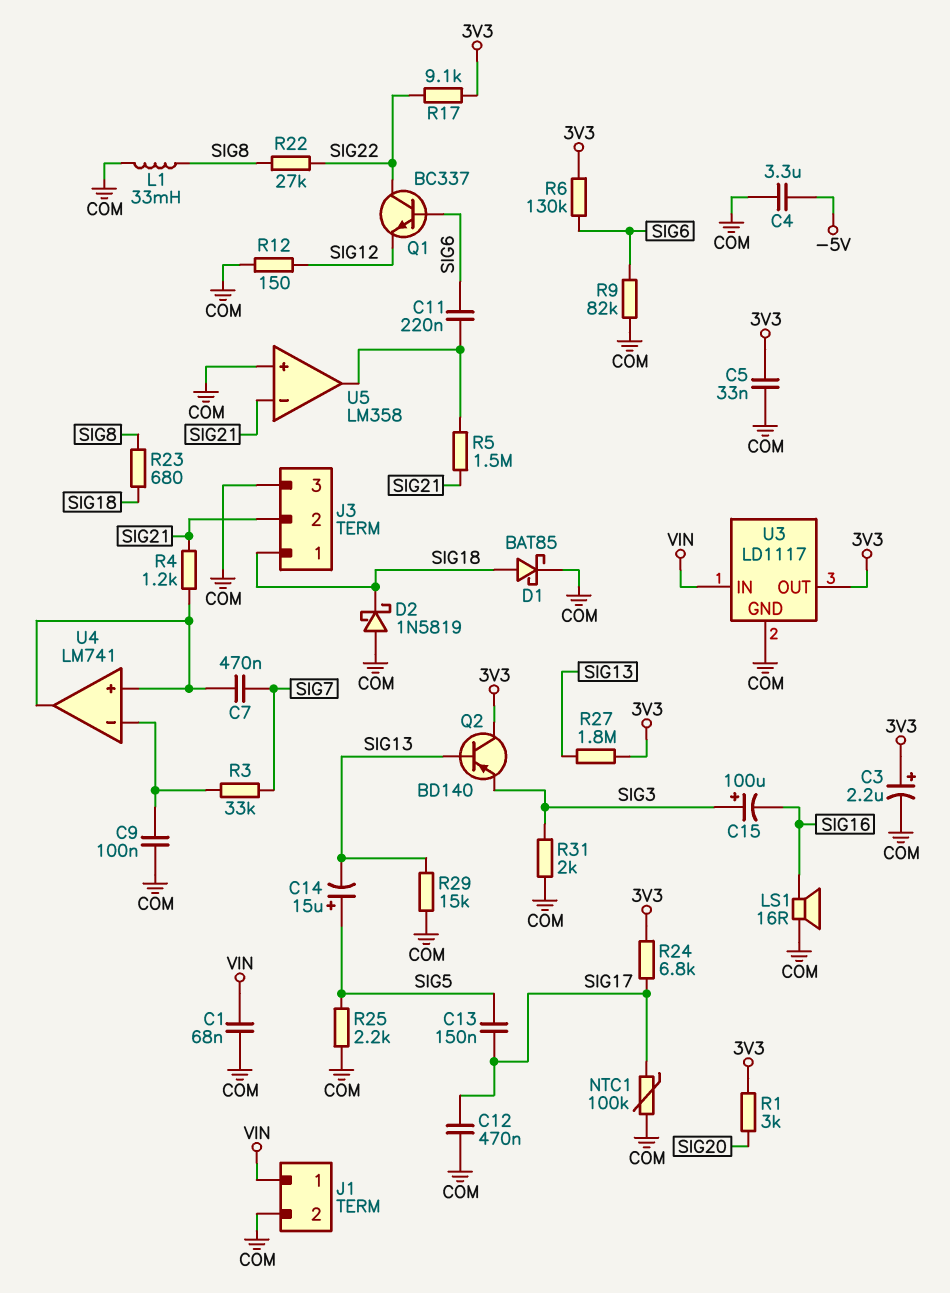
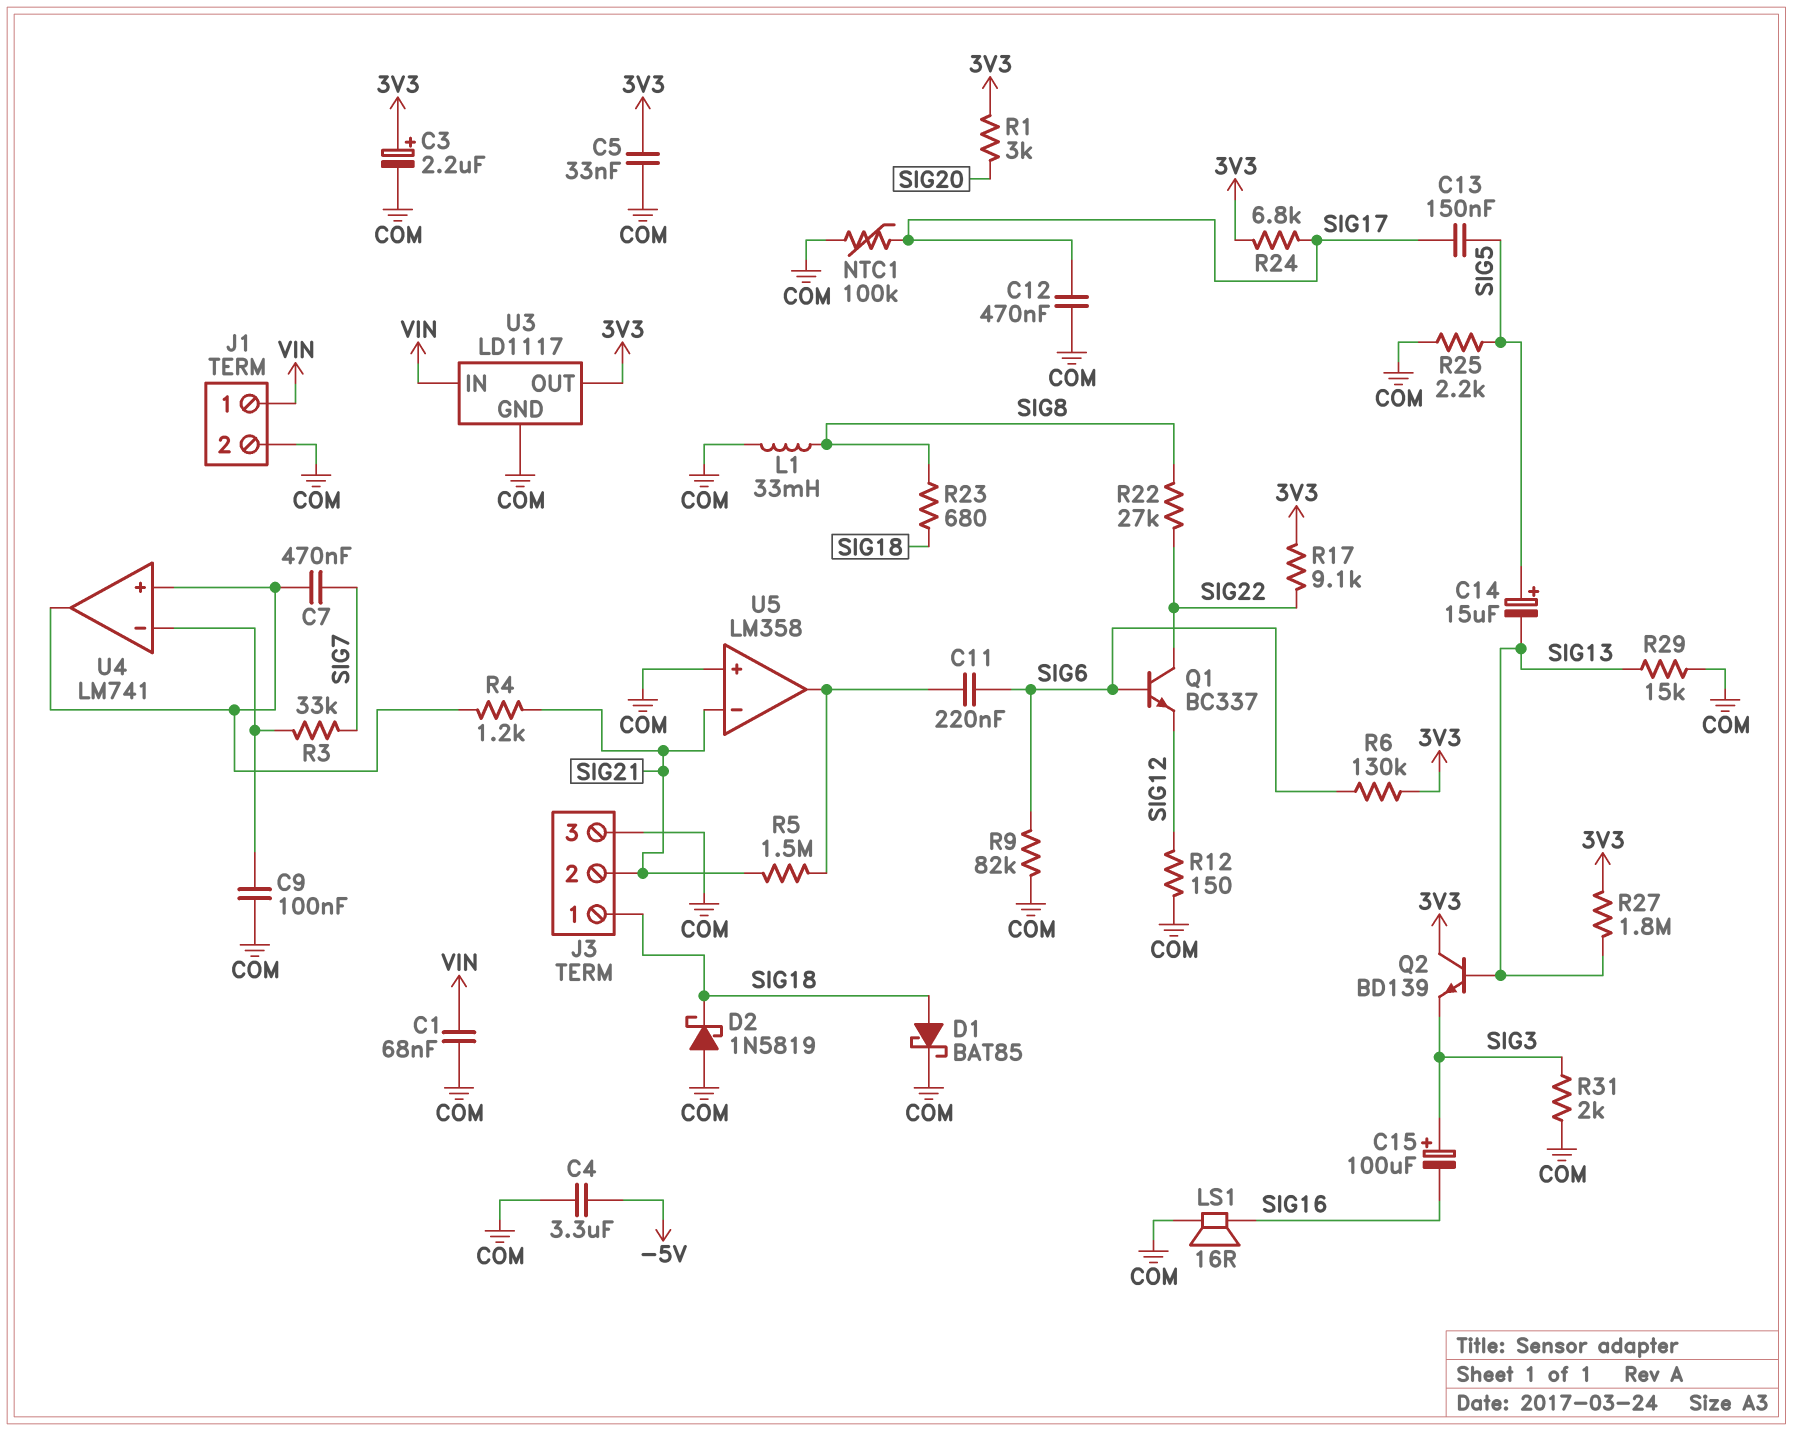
Q2: PNP BD140 (B SIG13, C 3V3, E SIG3) -> NPN BD139 (B SIG13, C 3V3, E SIG3)

